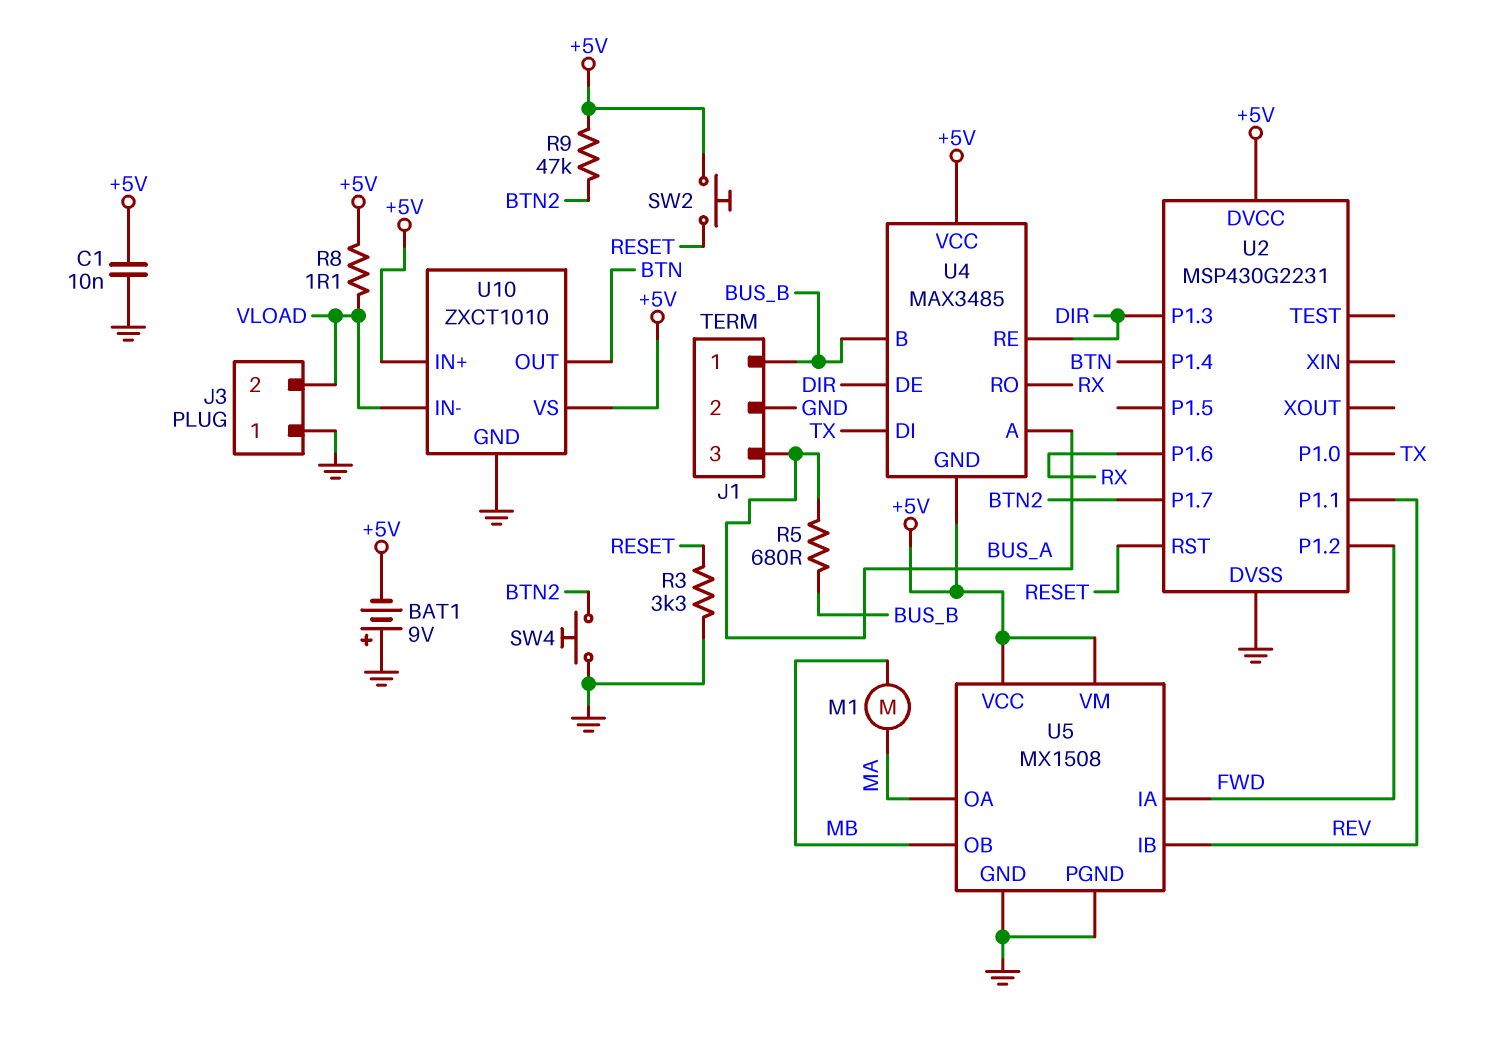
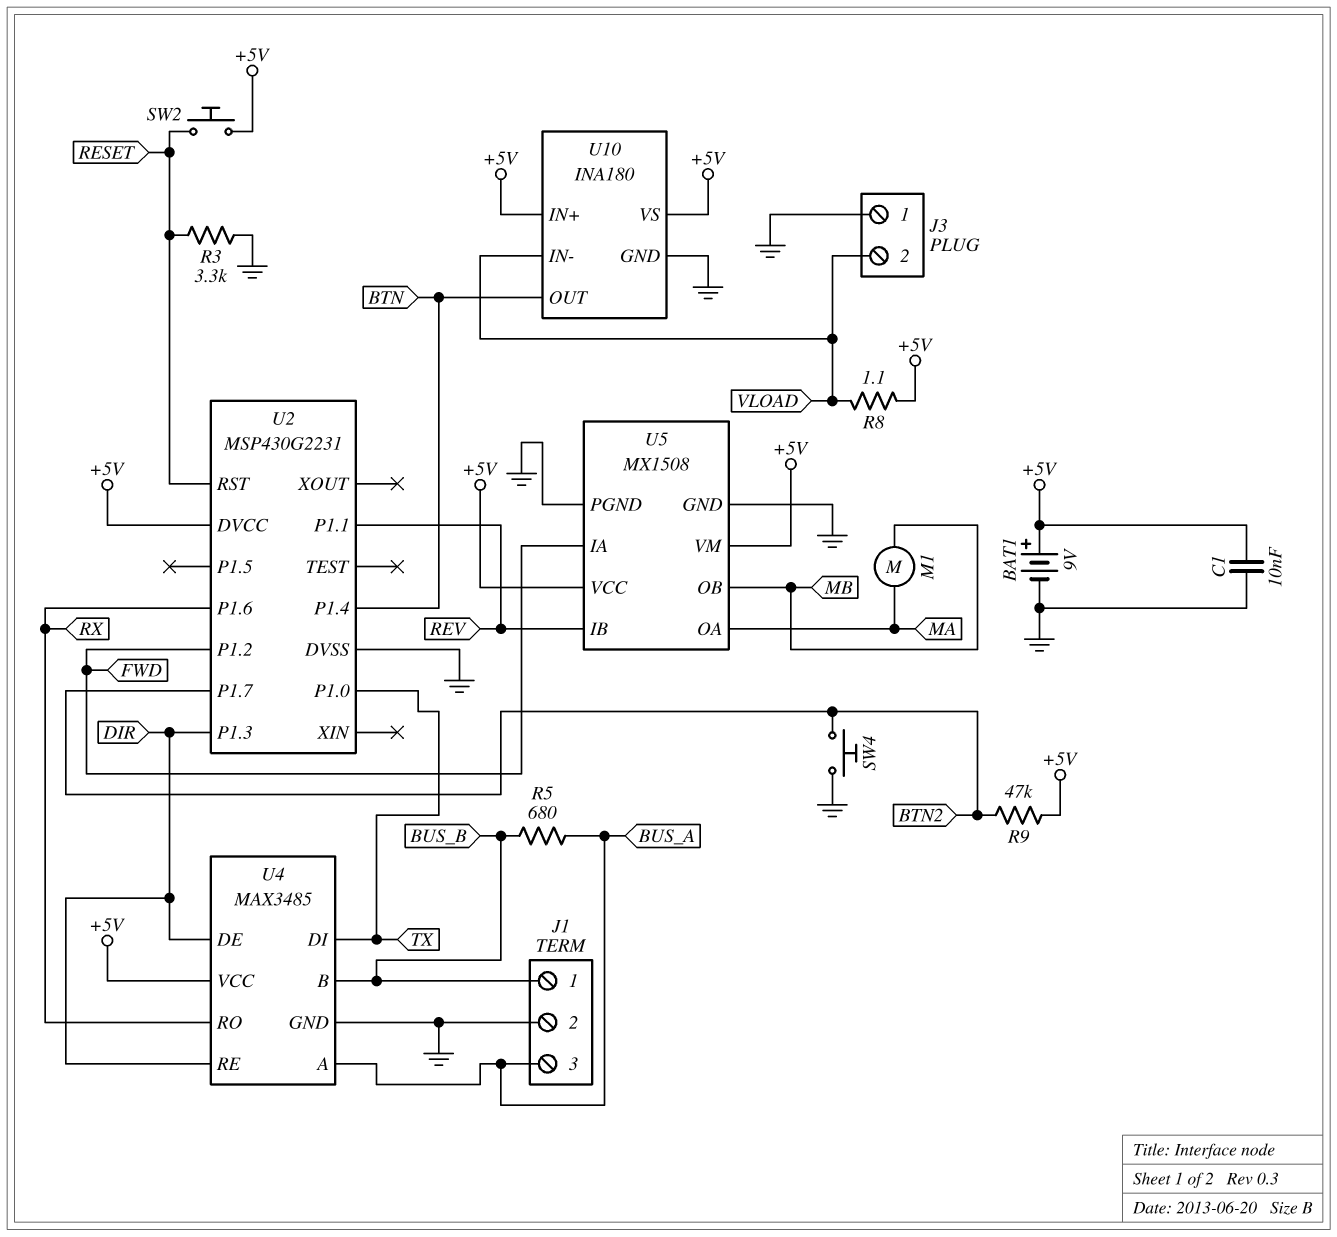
BAT1: 9V (plus GND, minus +5V) -> 9V (plus +5V, minus GND)
U4 pin GND: +5V -> GND
U10: ZXCT1010 -> INA180

